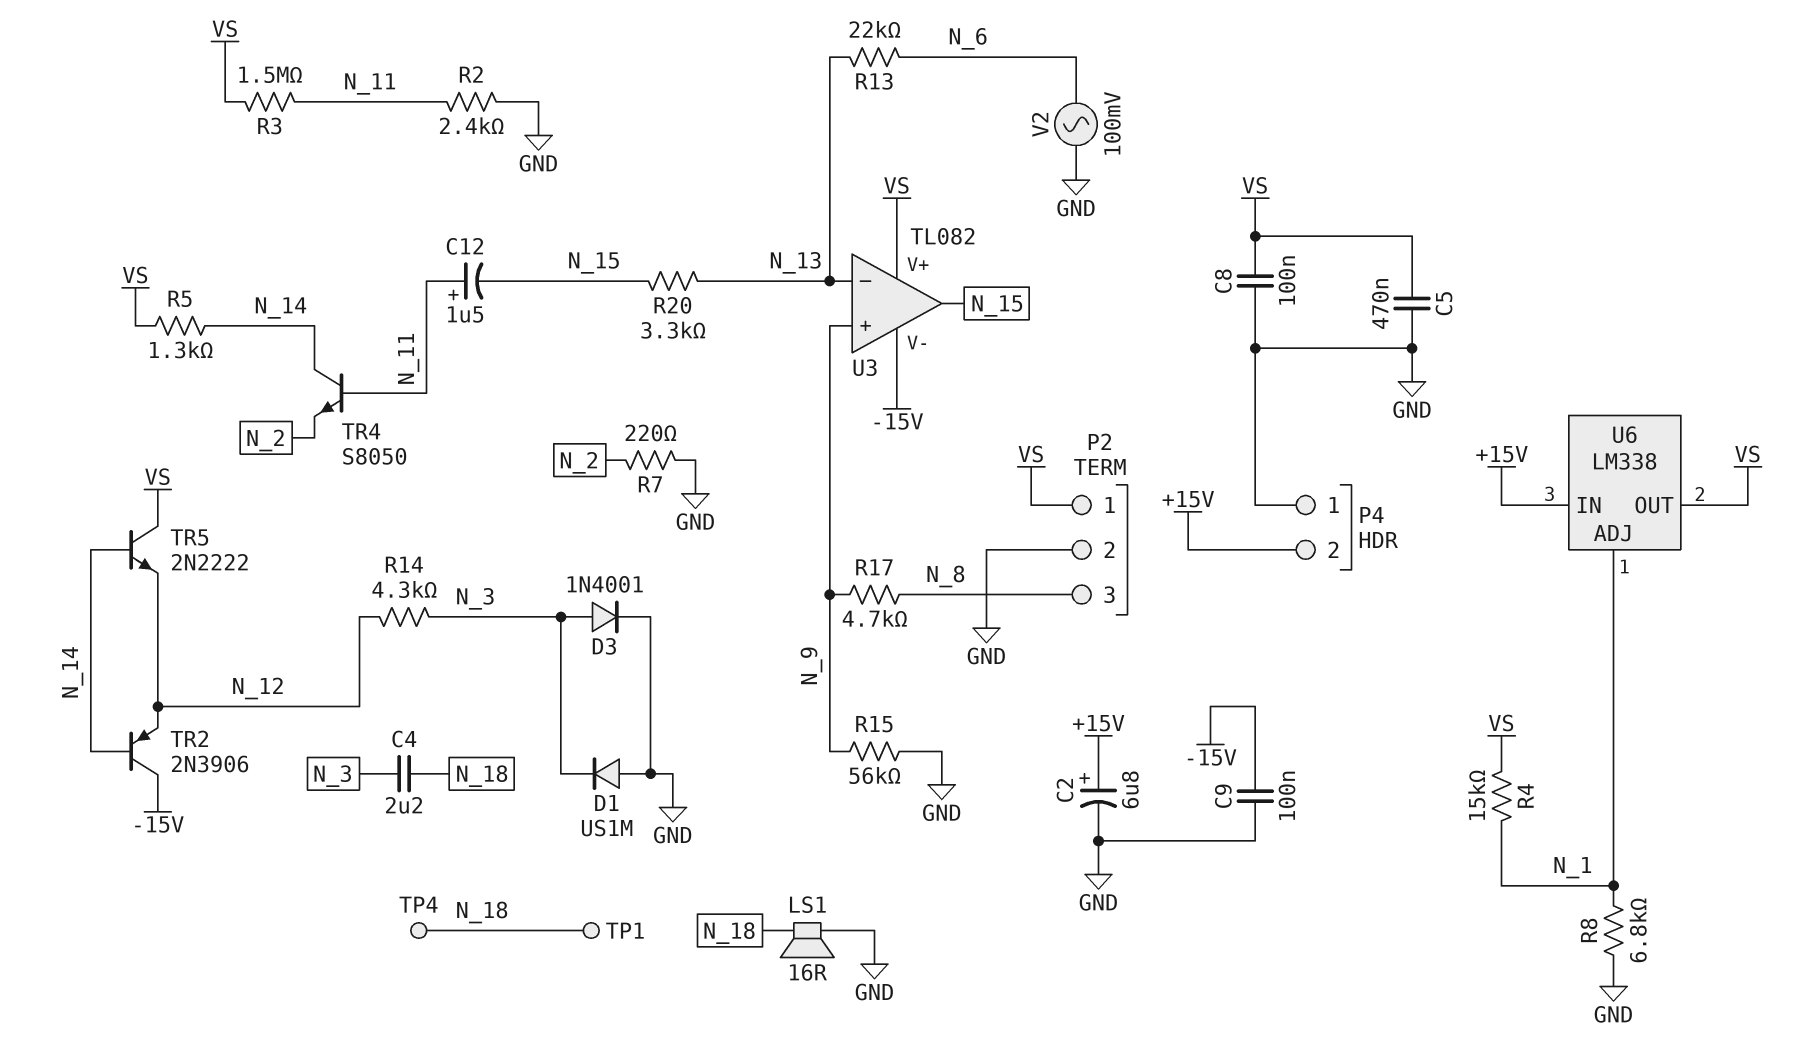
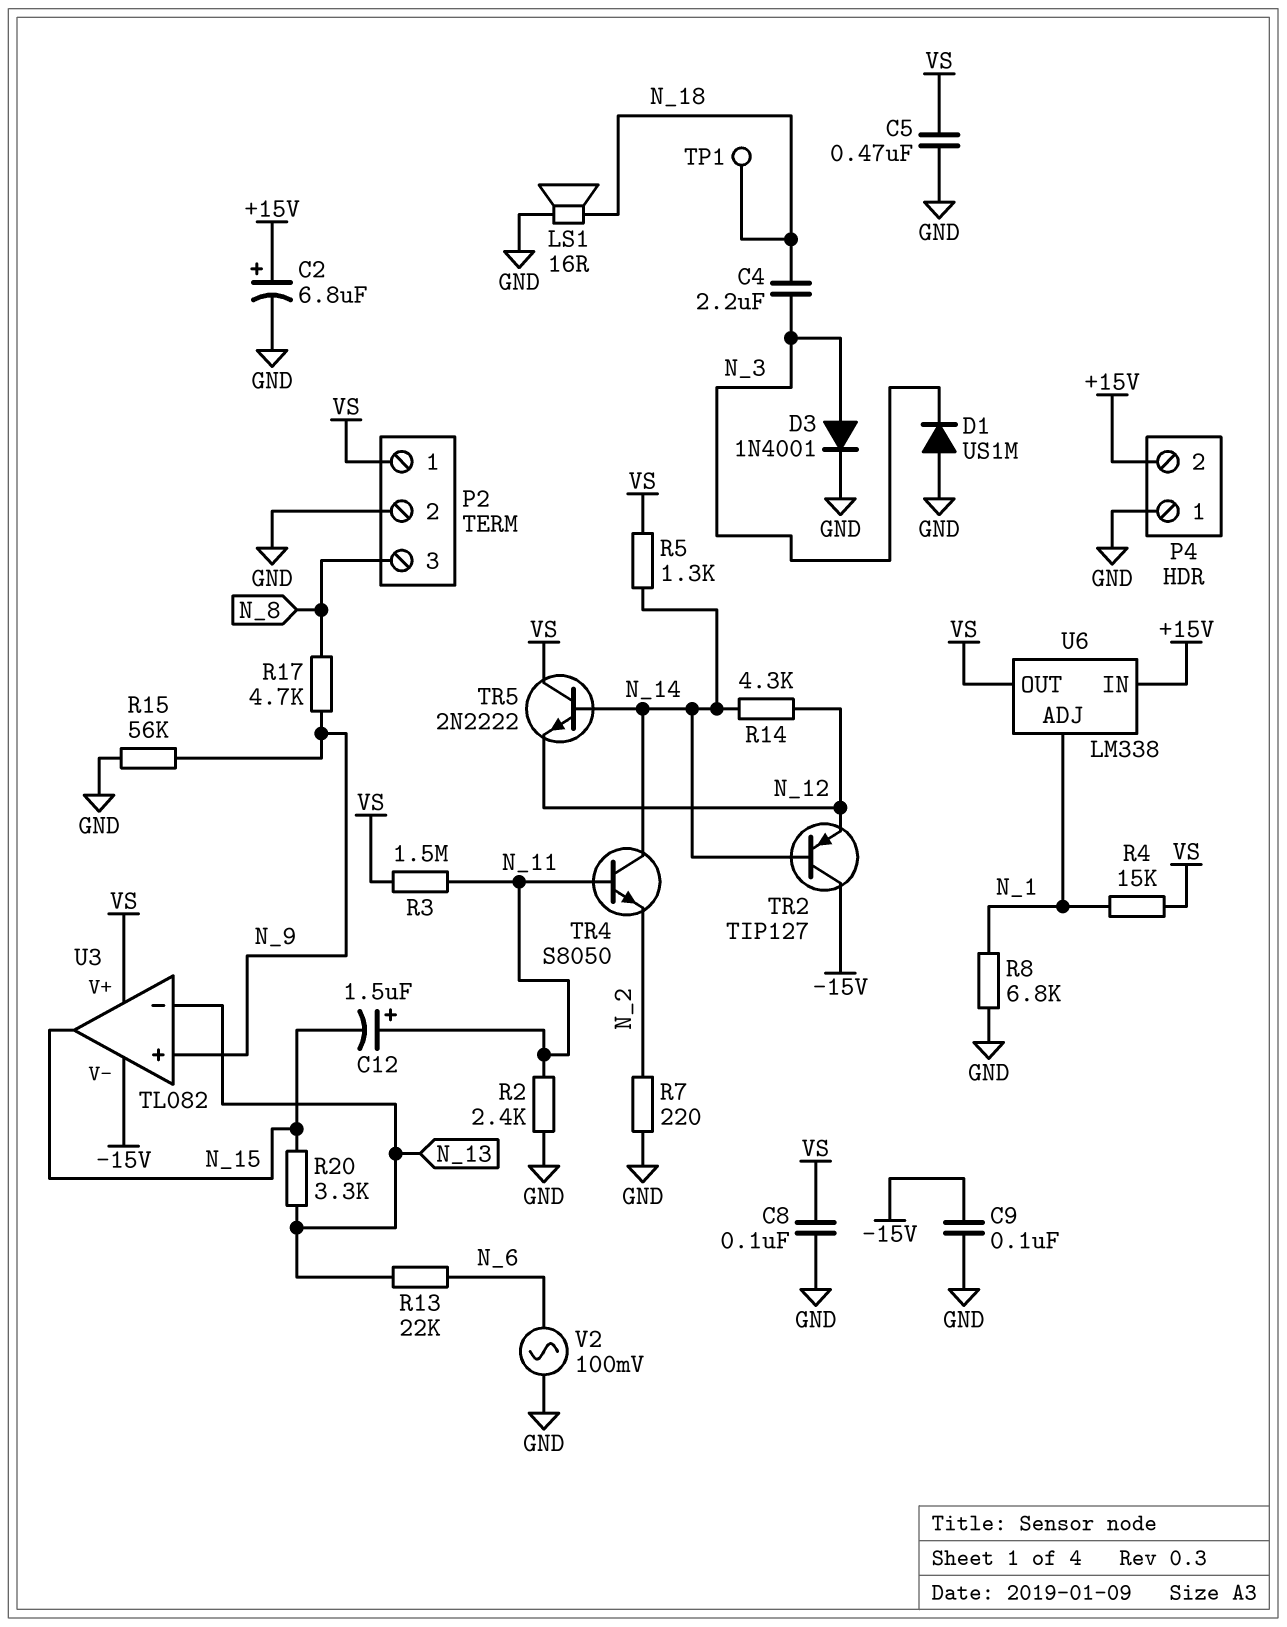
R14: 4.3k (N_3, N_12) -> 4.3k (N_12, N_14)
TP4: test point (N_18) -> none
TR2: PNP 2N3906 (B N_14, C -15V, E N_12) -> PNP TIP127 (B N_14, C -15V, E N_12)

